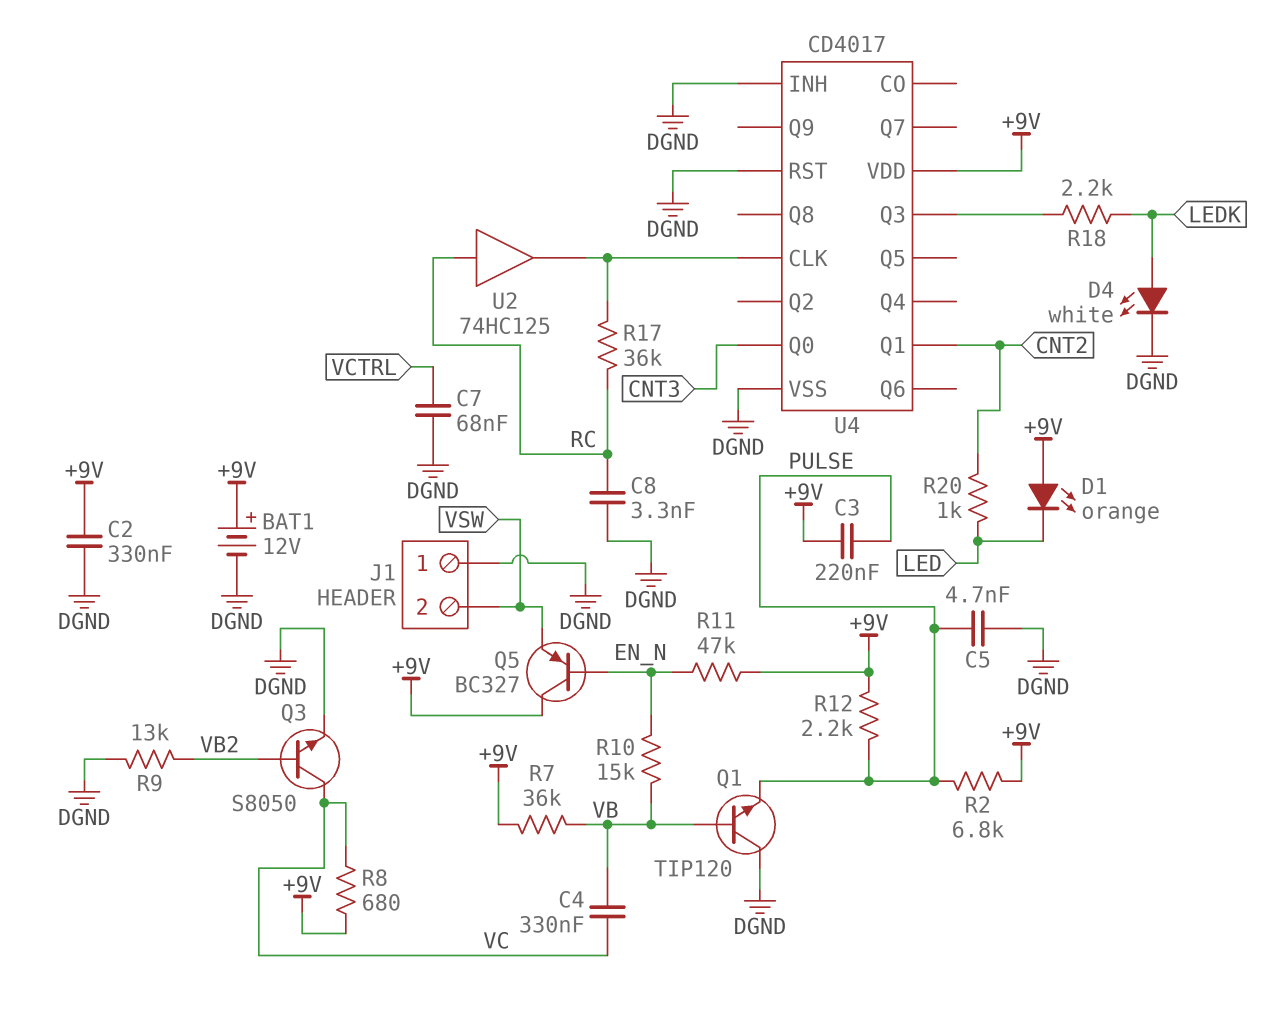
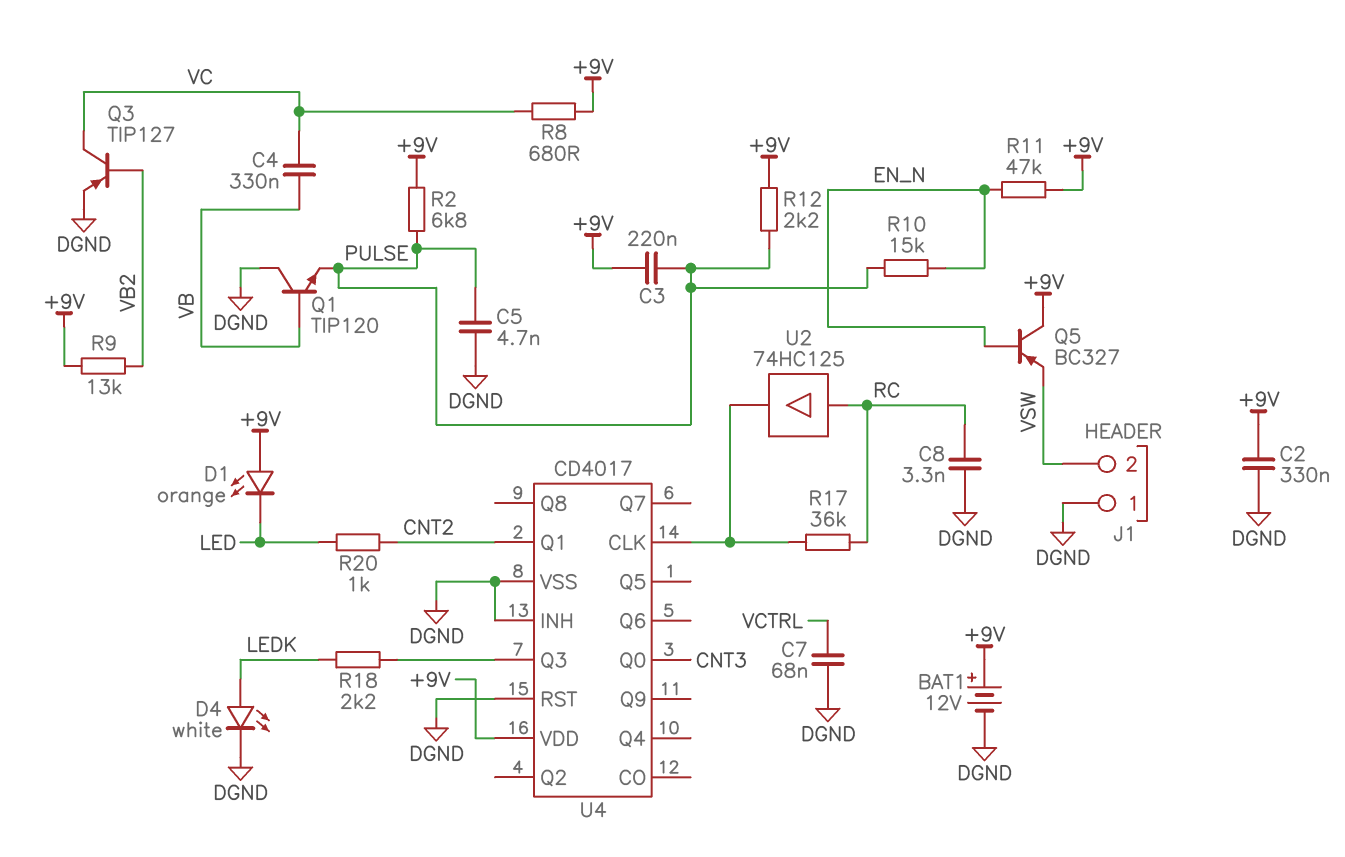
Q3: NPN S8050 (B VB2, C VC, E DGND) -> PNP TIP127 (B VB2, C VC, E DGND)
R7: 36k (+9V, VB) -> none
R9: 13k (DGND, VB2) -> 13k (+9V, VB2)
R10: 15k (EN_N, VB) -> 15k (EN_N, PULSE)

